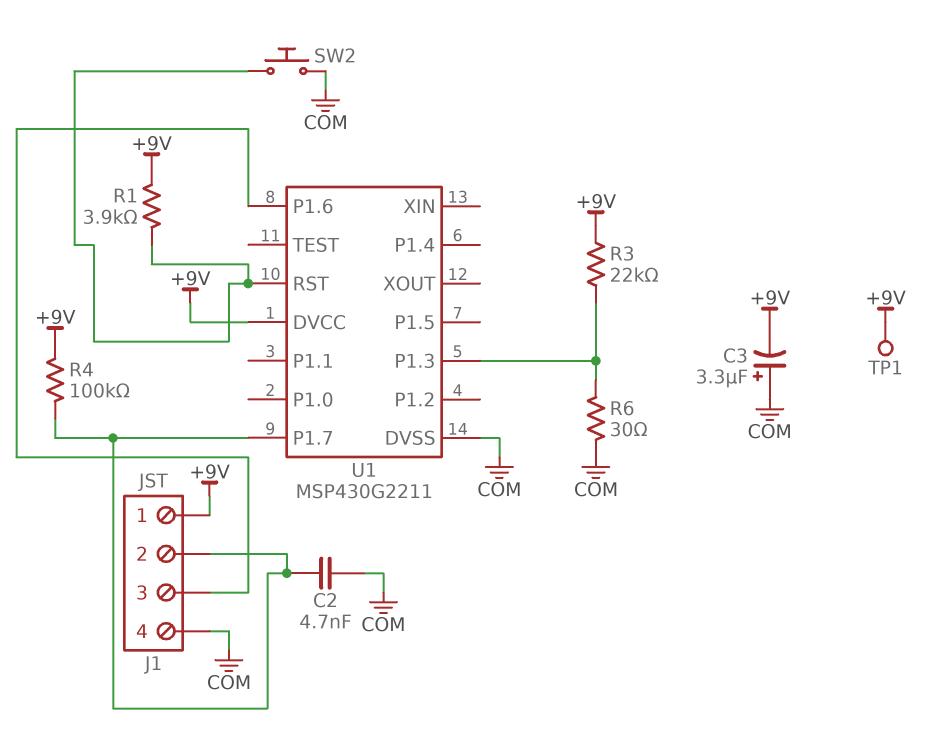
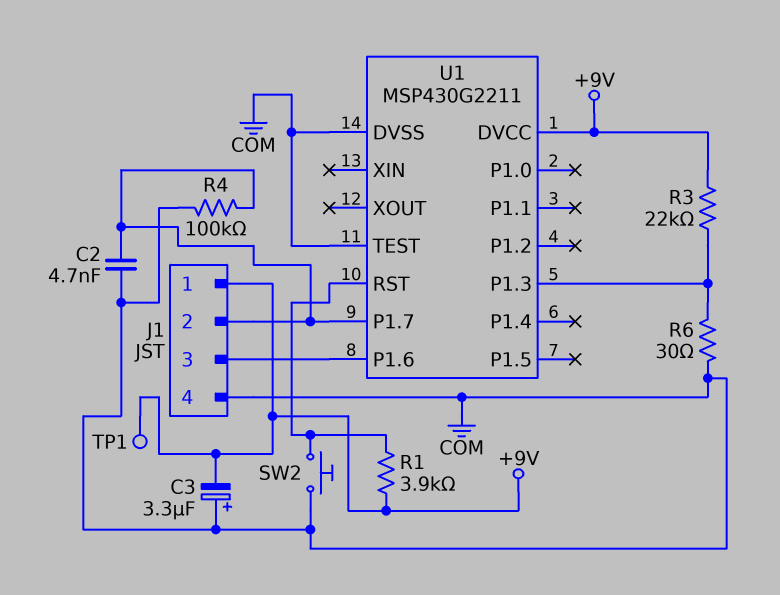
R4: 100k (+9V, J1/2) -> 100k (COM, J1/2)
U1 pin TEST: none -> COM

